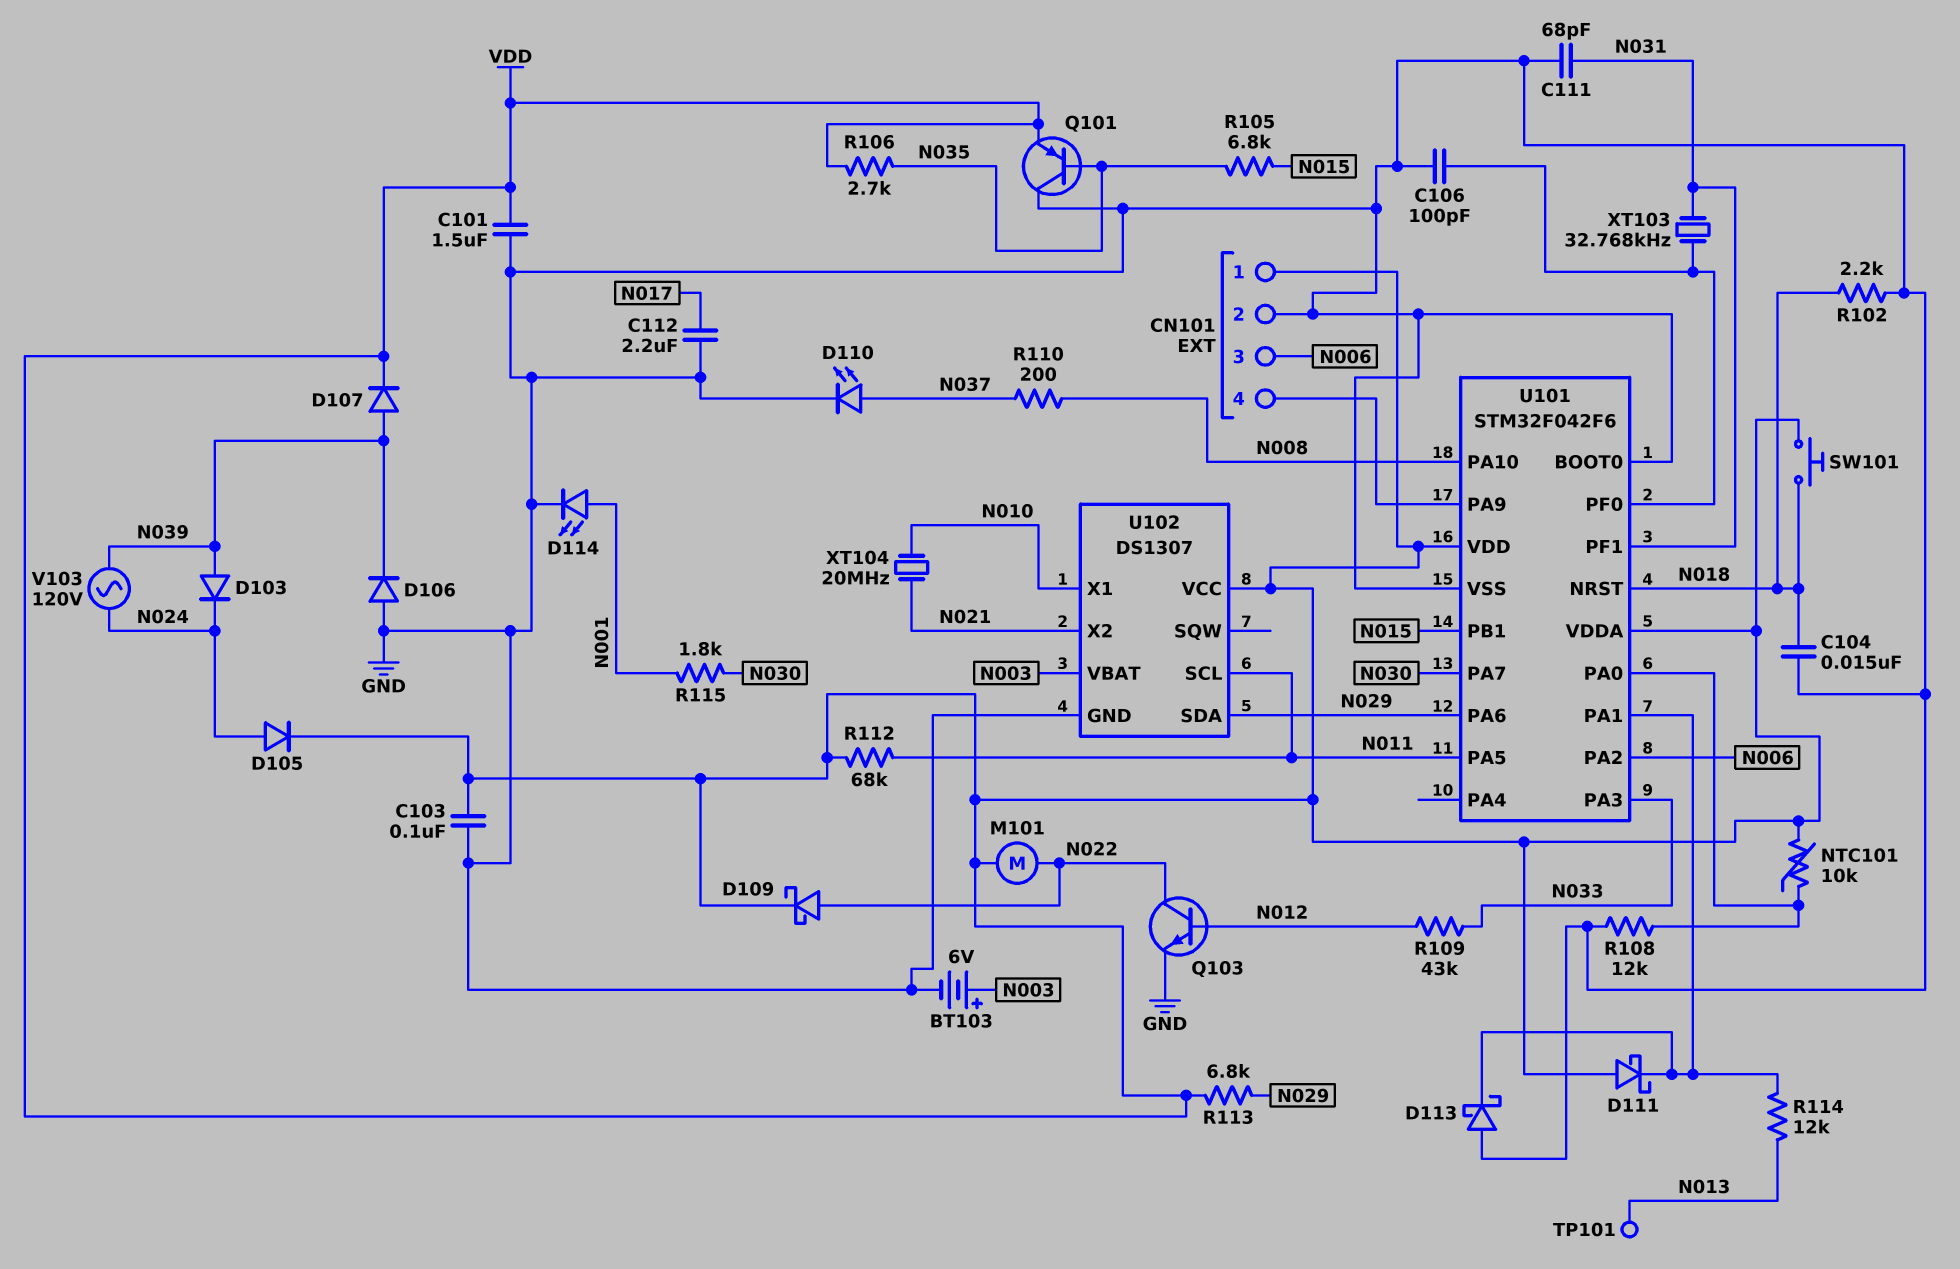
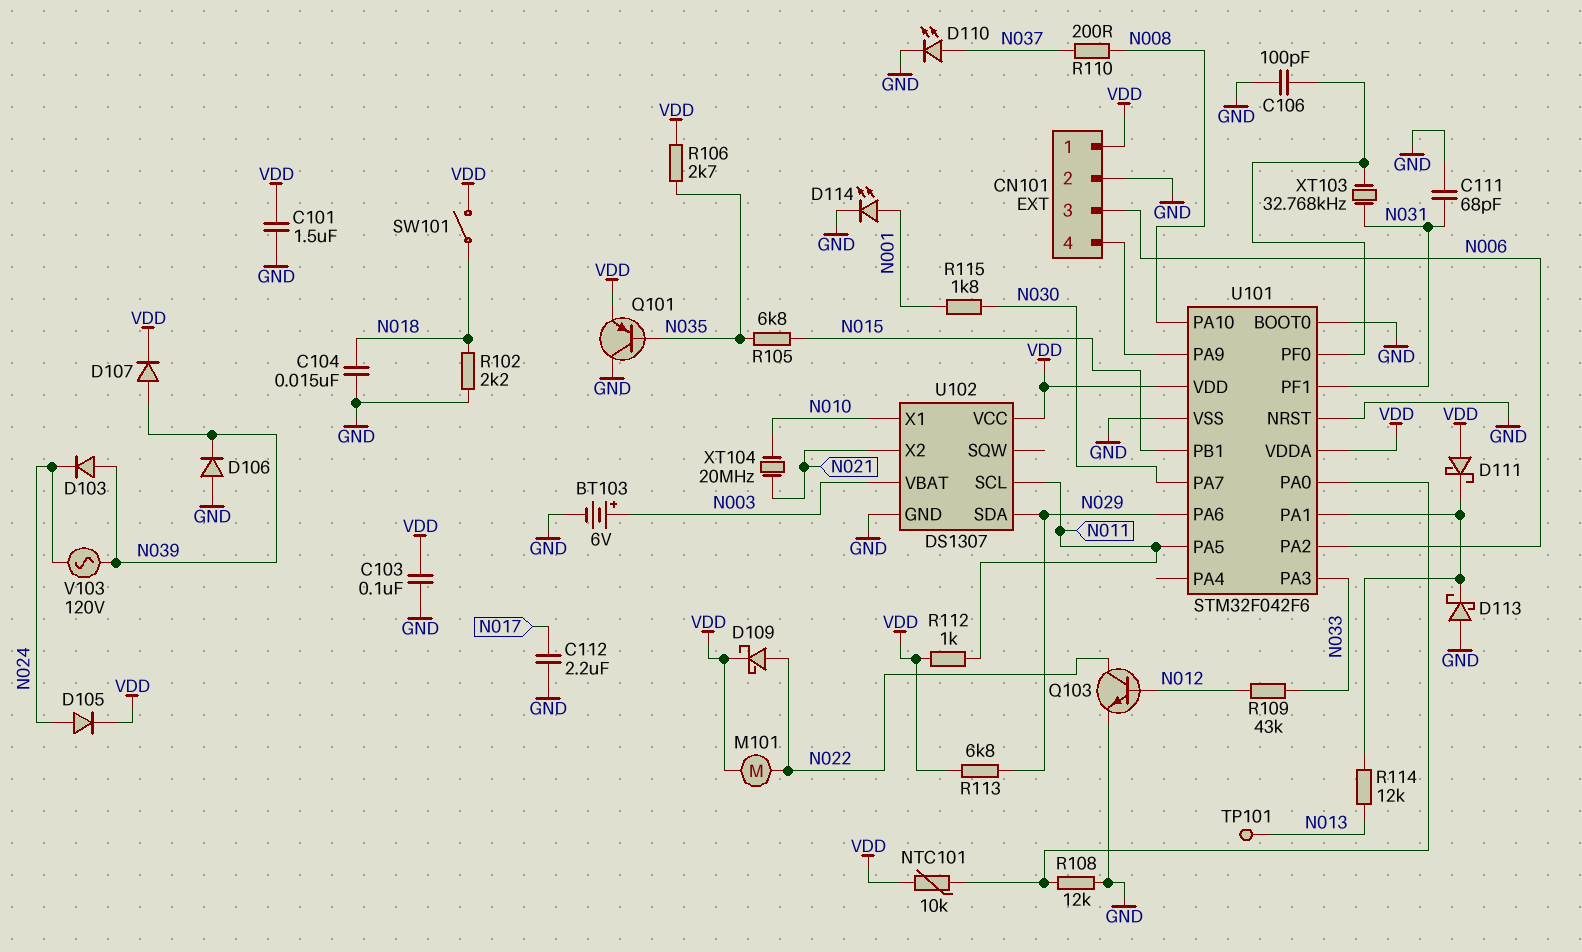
R112: 68k (N011, VDD) -> 1k (N011, VDD)
SW101: button (N018, VDD) -> switch (N018, VDD)
U101 pin NRST: N018 -> GND

